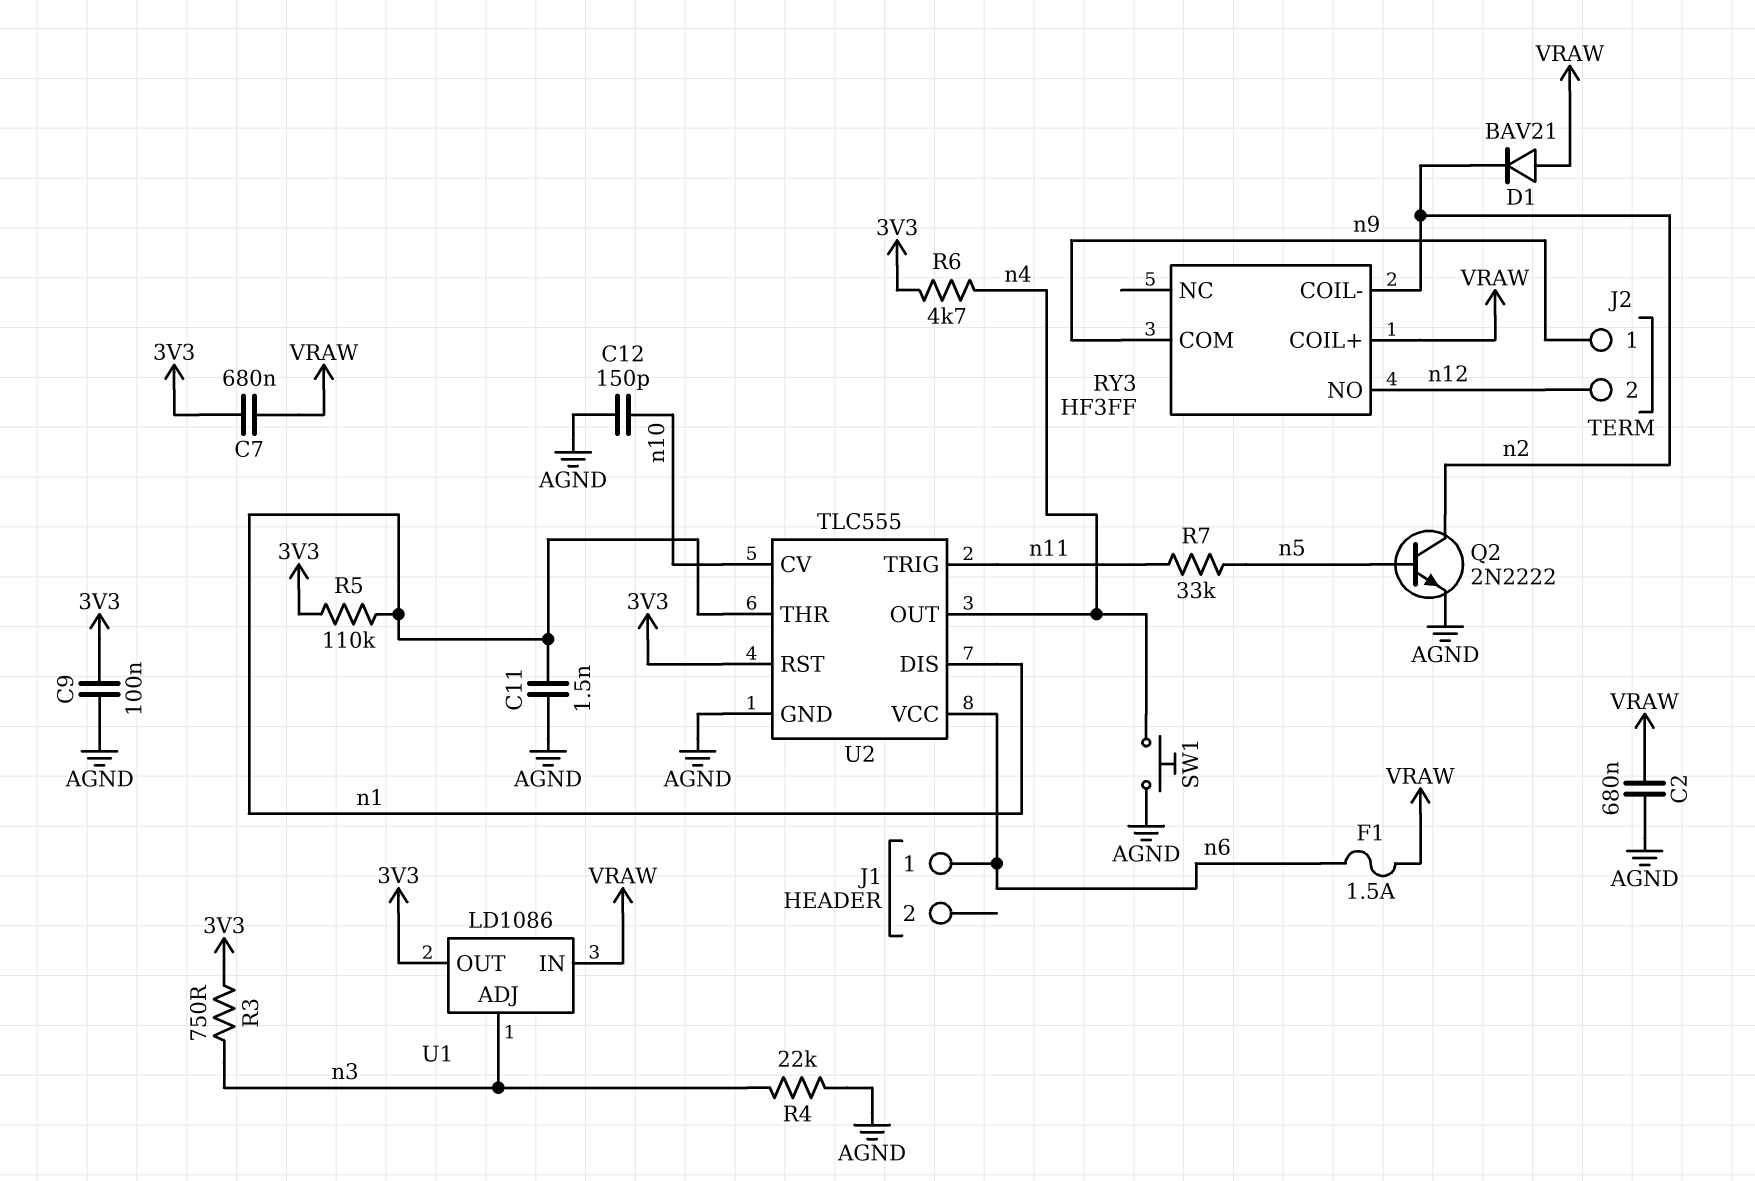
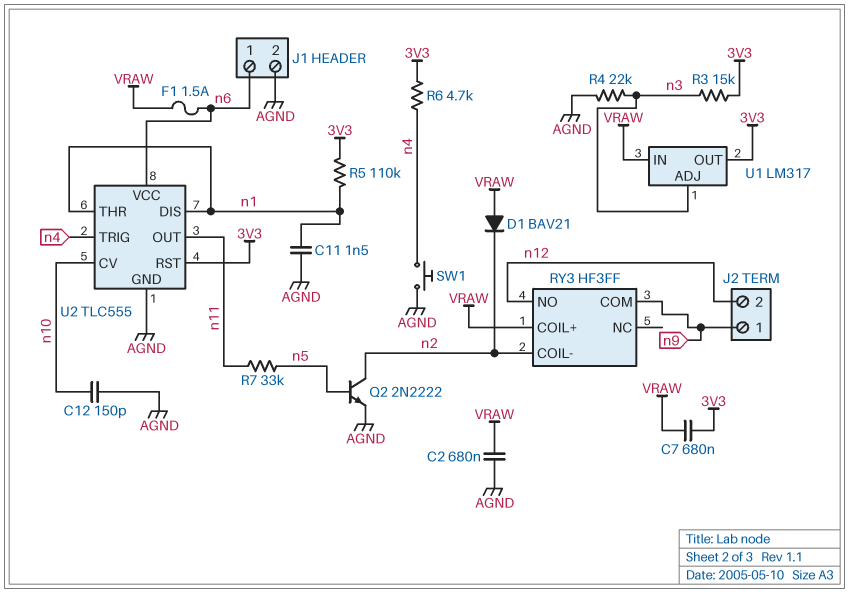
C9: 100nF (3V3, AGND) -> none
J1 pin 2: none -> AGND
R3: 750 (3V3, n3) -> 15k (3V3, n3)
U1: LD1086 -> LM317
U2 pin OUT: n4 -> n11
U2 pin TRIG: n11 -> n4

